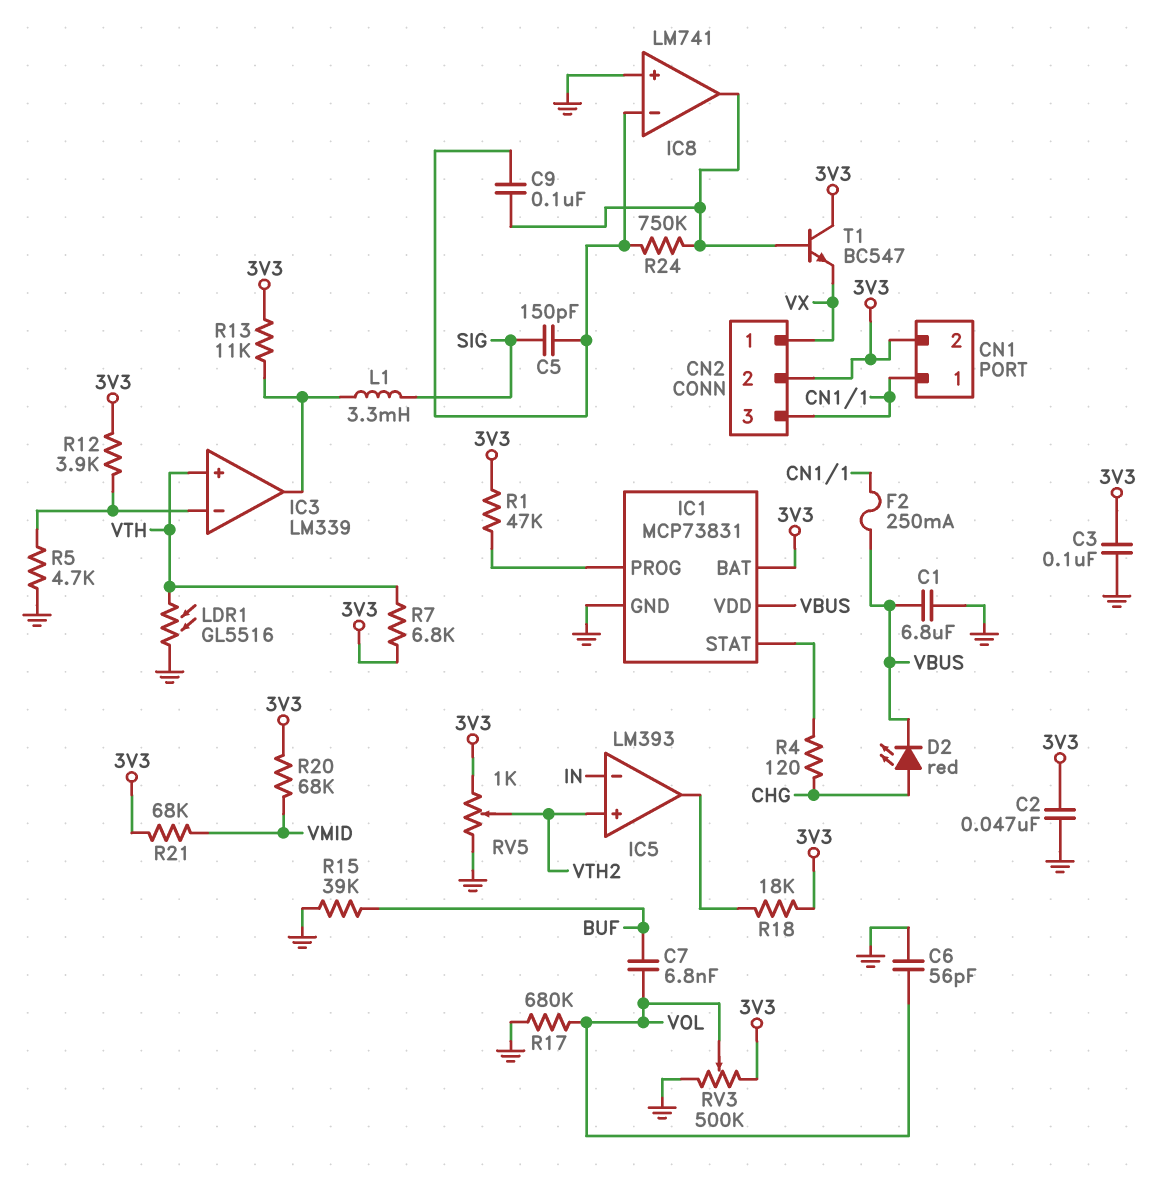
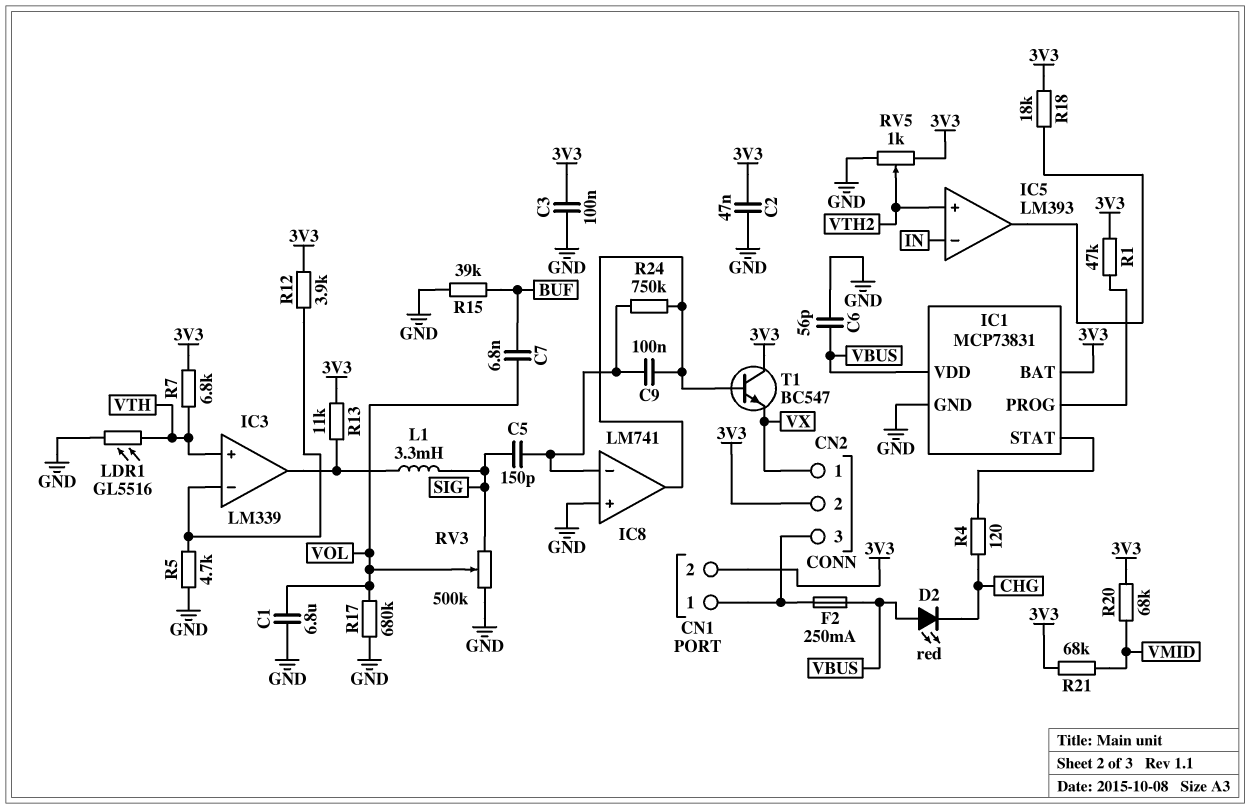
C1: 6.8uF (GND, VBUS) -> 6.8uF (GND, VOL)
C6: 56pF (GND, VOL) -> 56pF (GND, VBUS)
D2: LED red (A CHG, K VBUS) -> LED red (A VBUS, K CHG)
RV3: 500k (3V3, GND, wiper VOL) -> 500k (GND, SIG, wiper VOL)

